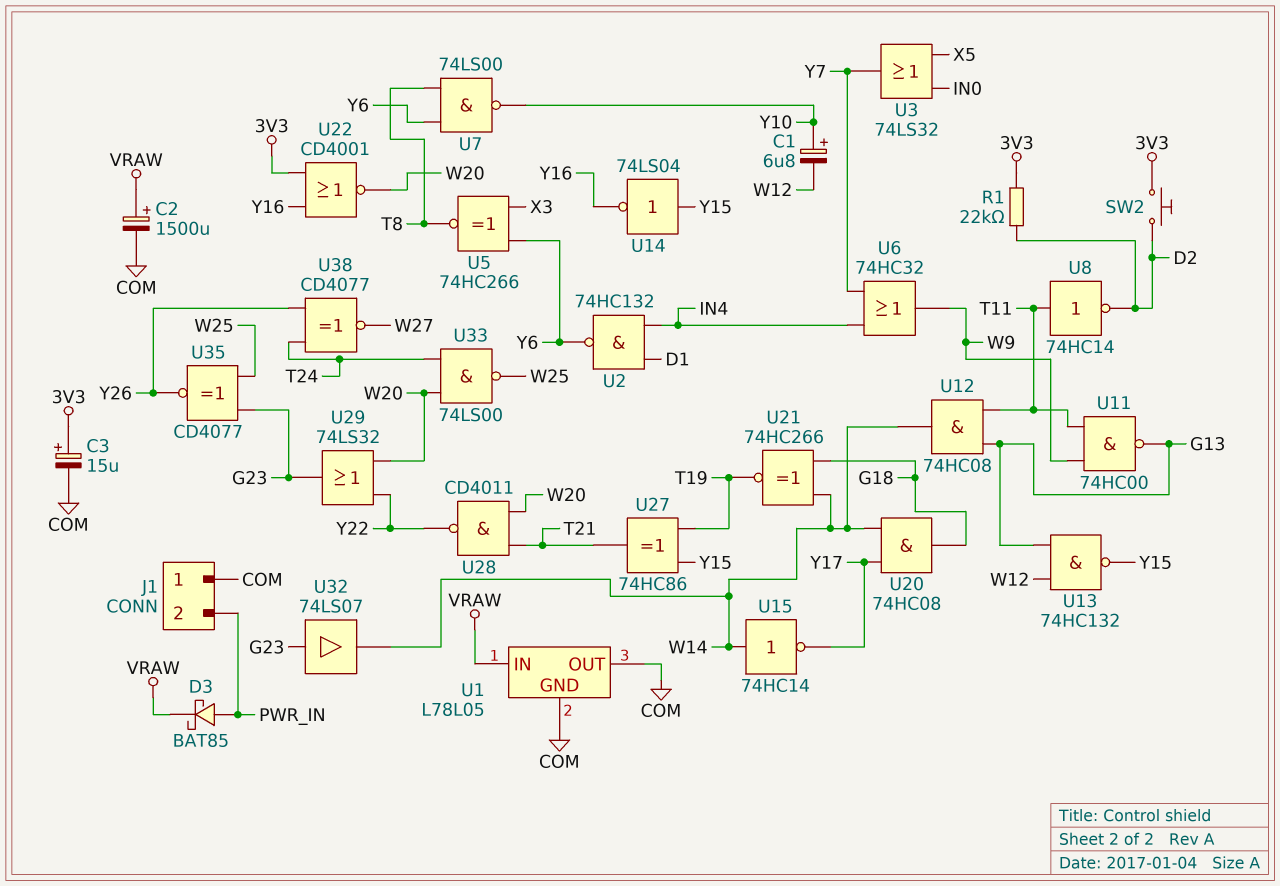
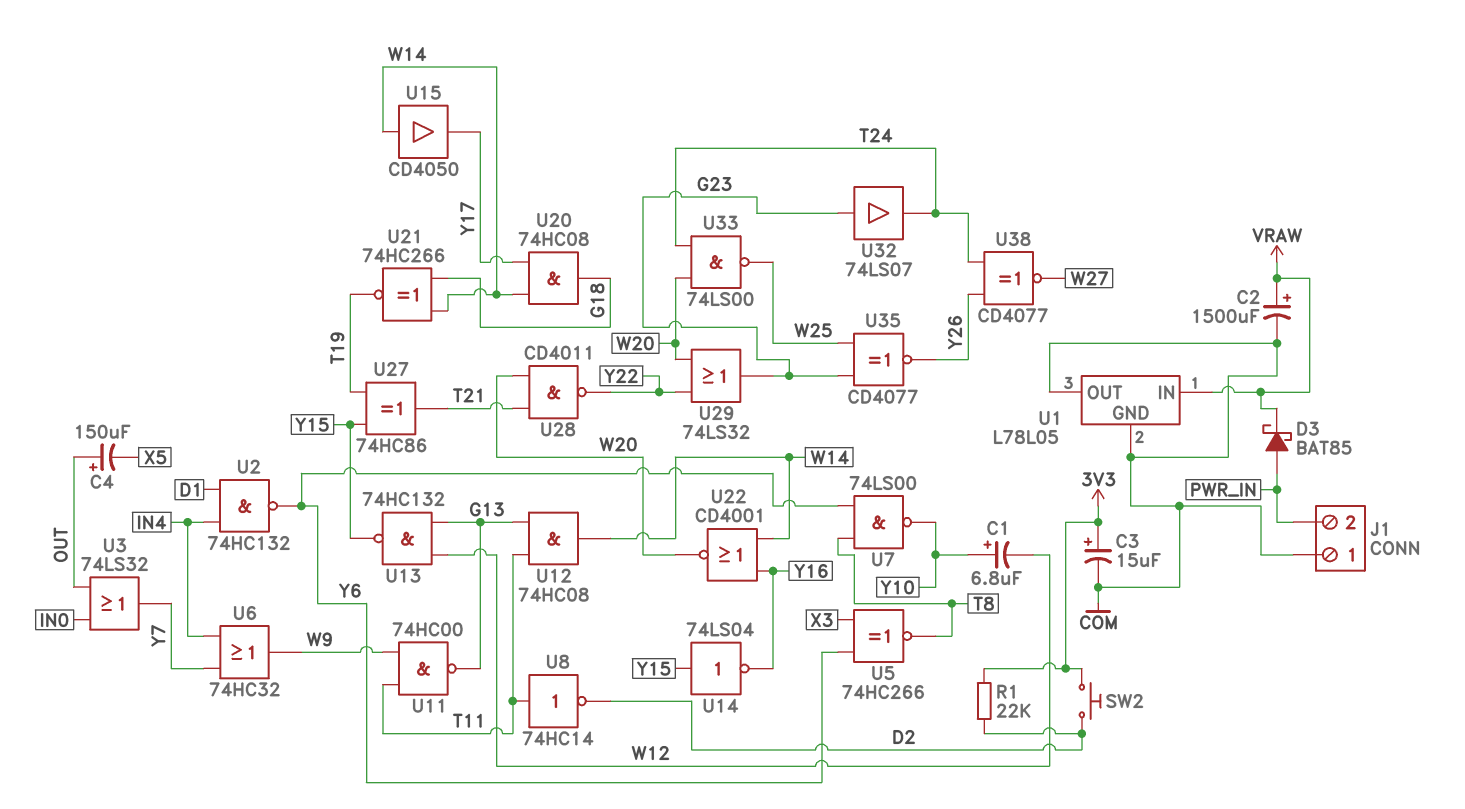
C4: none -> 150uF (plus OUT, minus X5)
U3: OR 74LS32 (in IN0, in X5, out Y7) -> OR 74LS32 (in IN0, in OUT, out Y7)
U15: NOT 74HC14 (in W14, out Y17) -> buffer CD4050 (in W14, out Y17)
U22: NOR CD4001 (in 3V3, in Y16, out W20) -> NOR CD4001 (in W14, in Y16, out W20)
U32: buffer 74LS07 (in G23, out W14) -> buffer 74LS07 (in G23, out T24)

